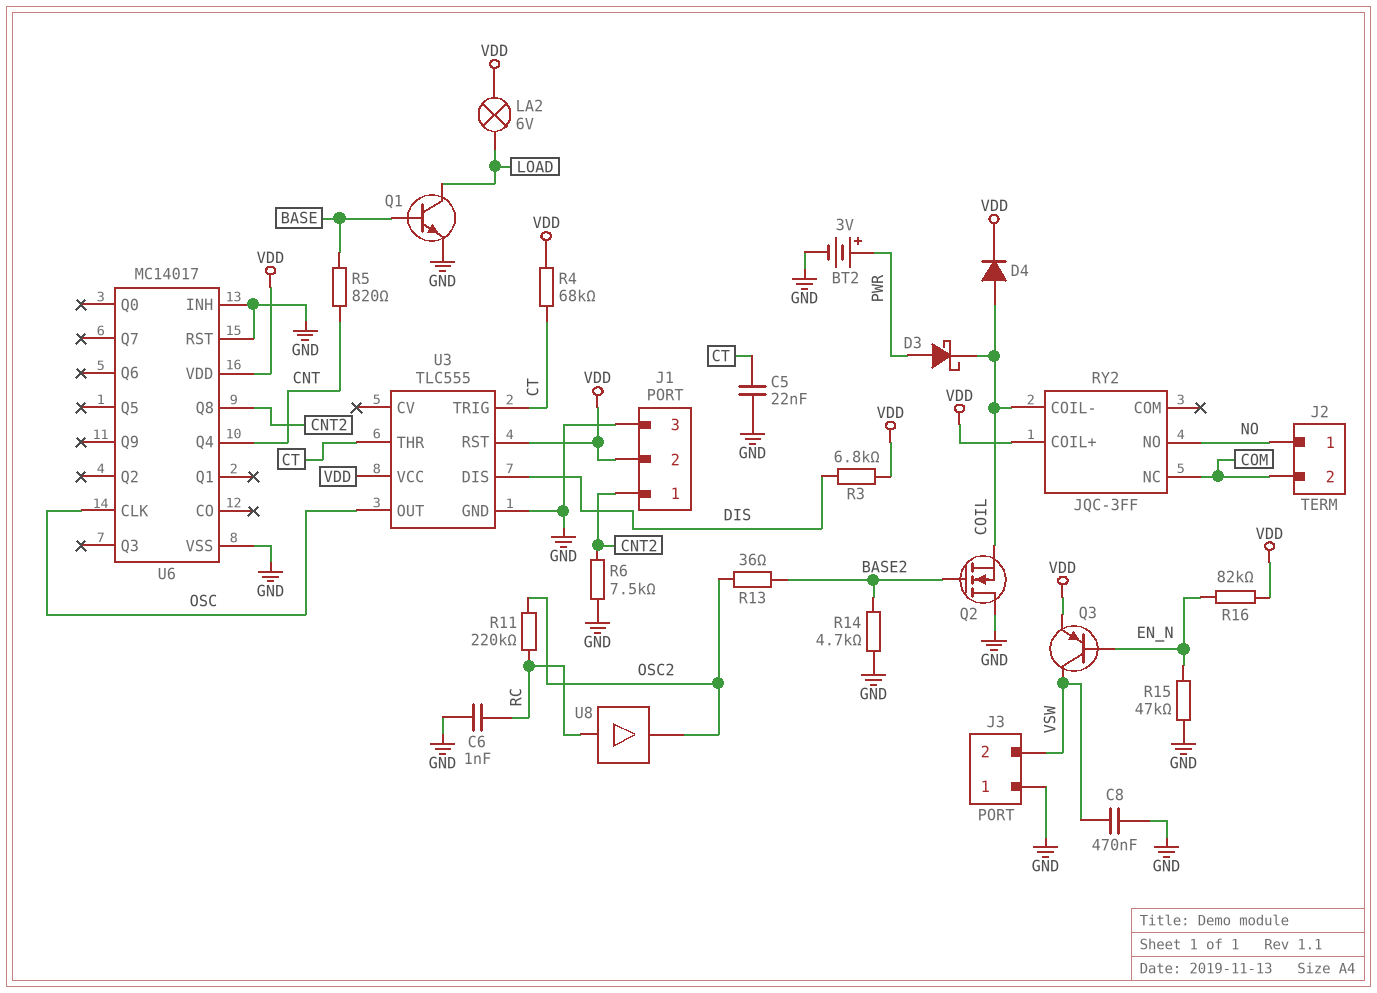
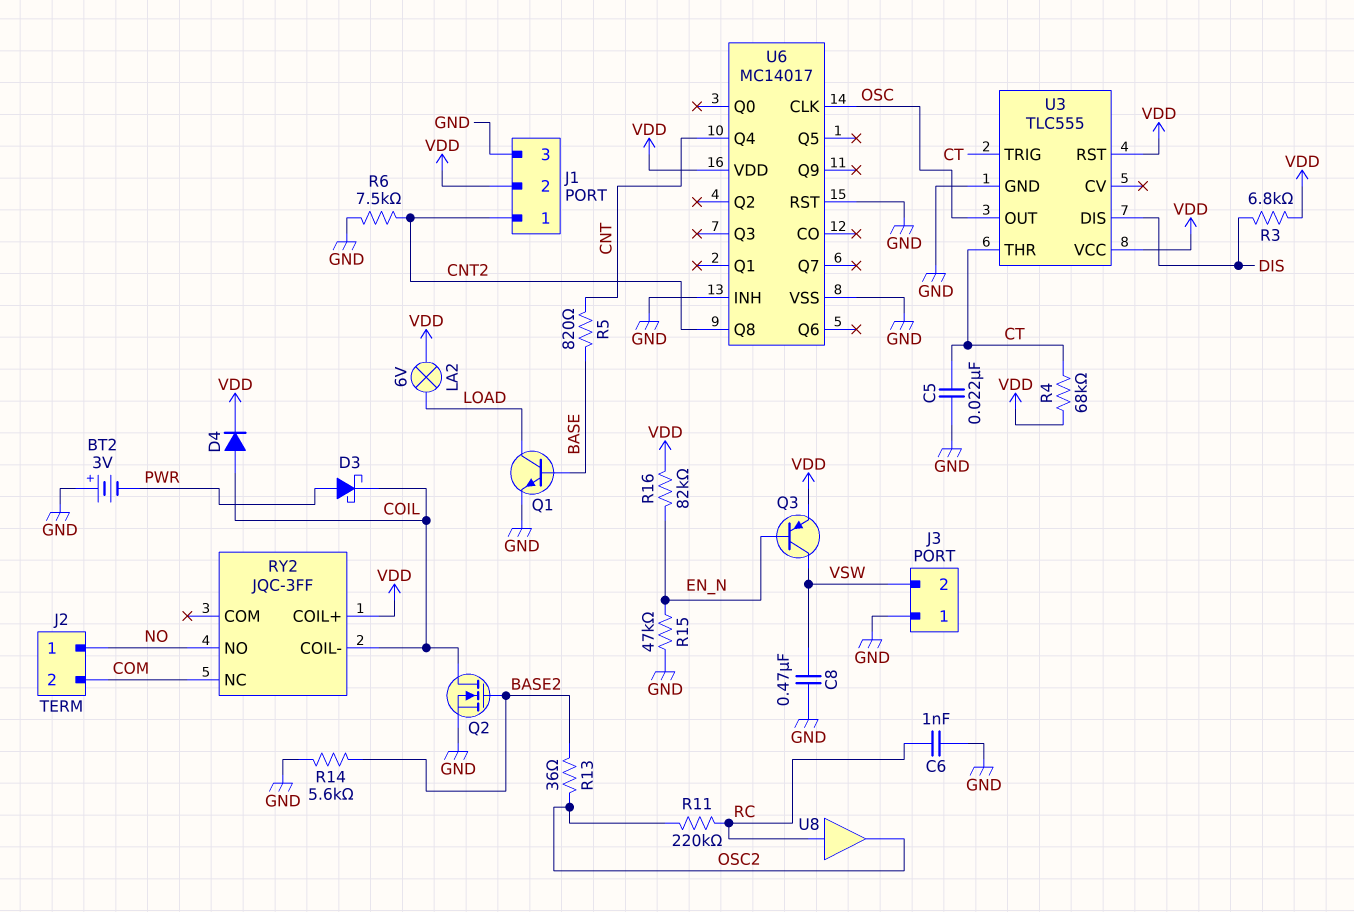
BT2: 3V (plus PWR, minus GND) -> 3V (plus GND, minus PWR)
Q2: NMOS (G BASE2, D GND, S COIL) -> NMOS (G BASE2, D COIL, S GND)
R14: 4.7k (BASE2, GND) -> 5.6k (BASE2, GND)

